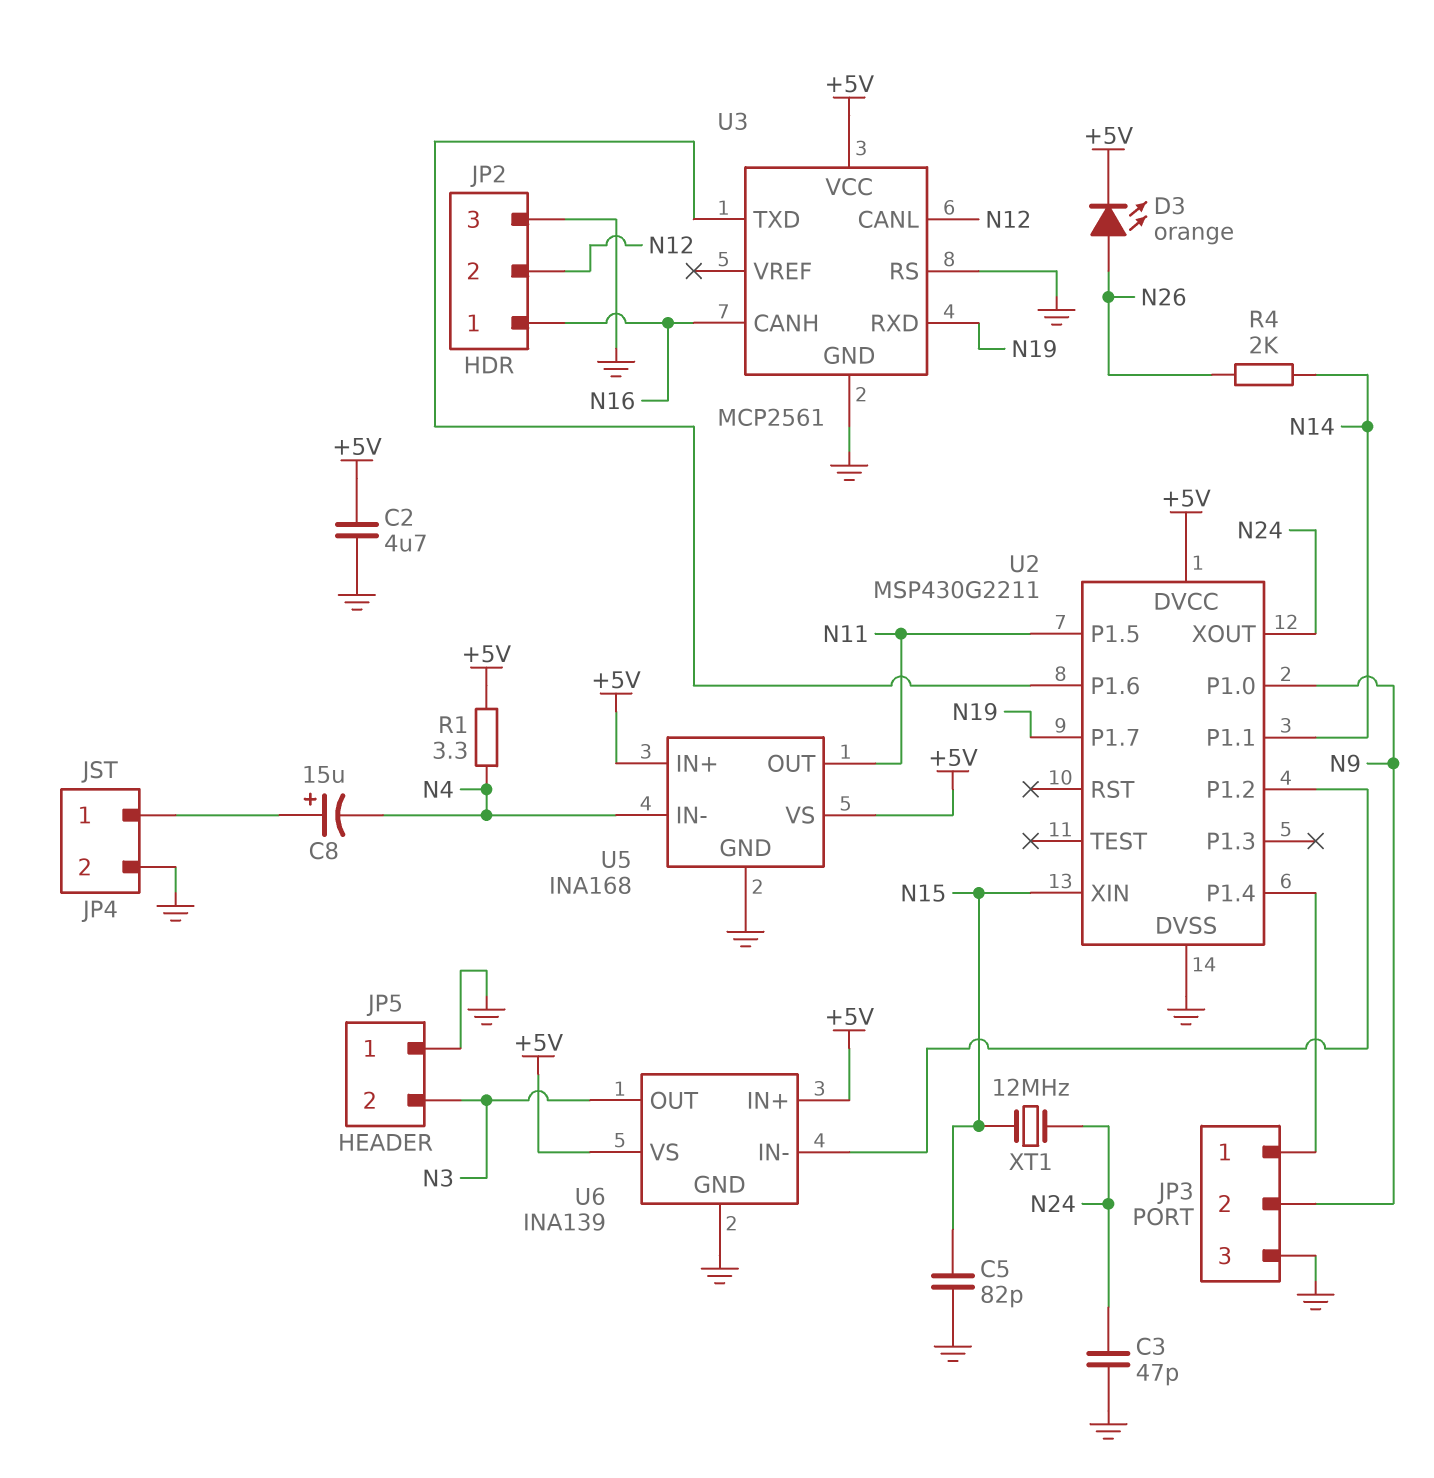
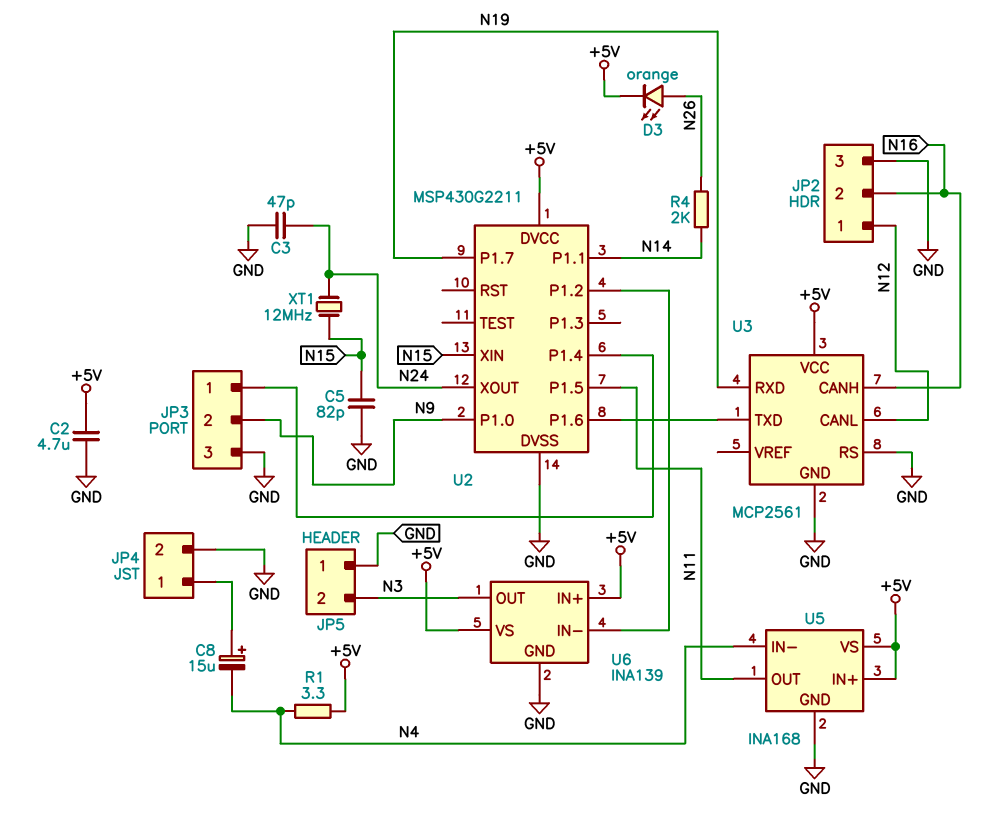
JP2 pin 1: N16 -> N12
JP2 pin 2: N12 -> N16

